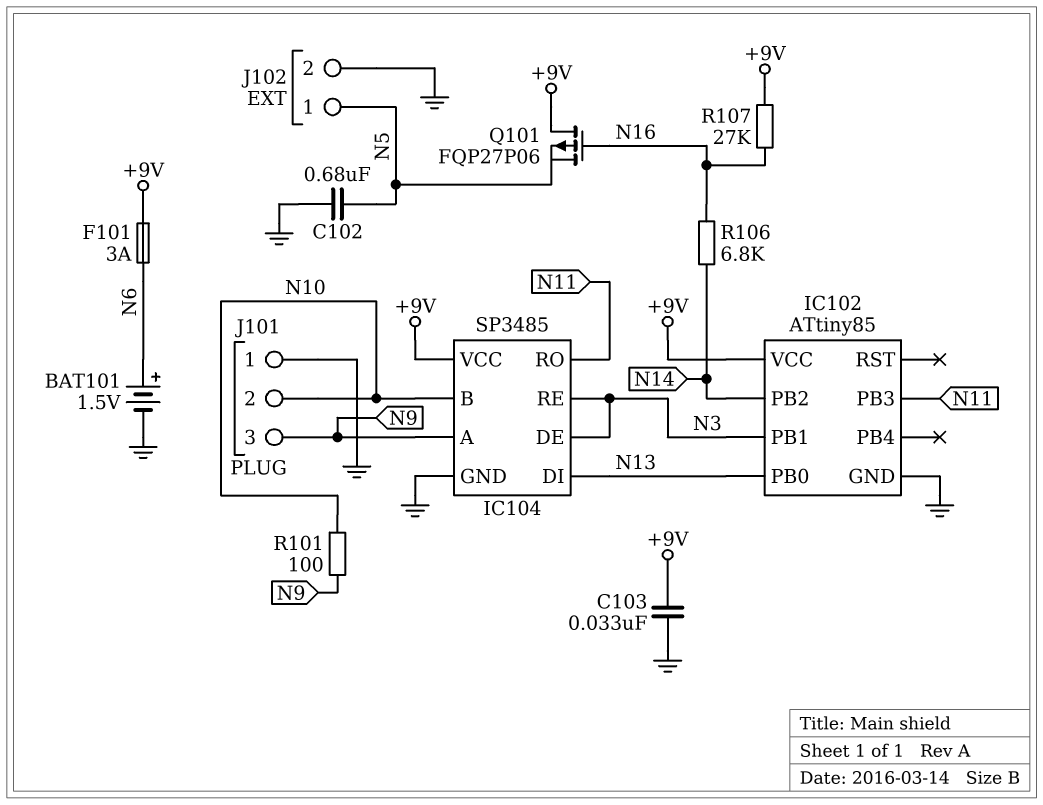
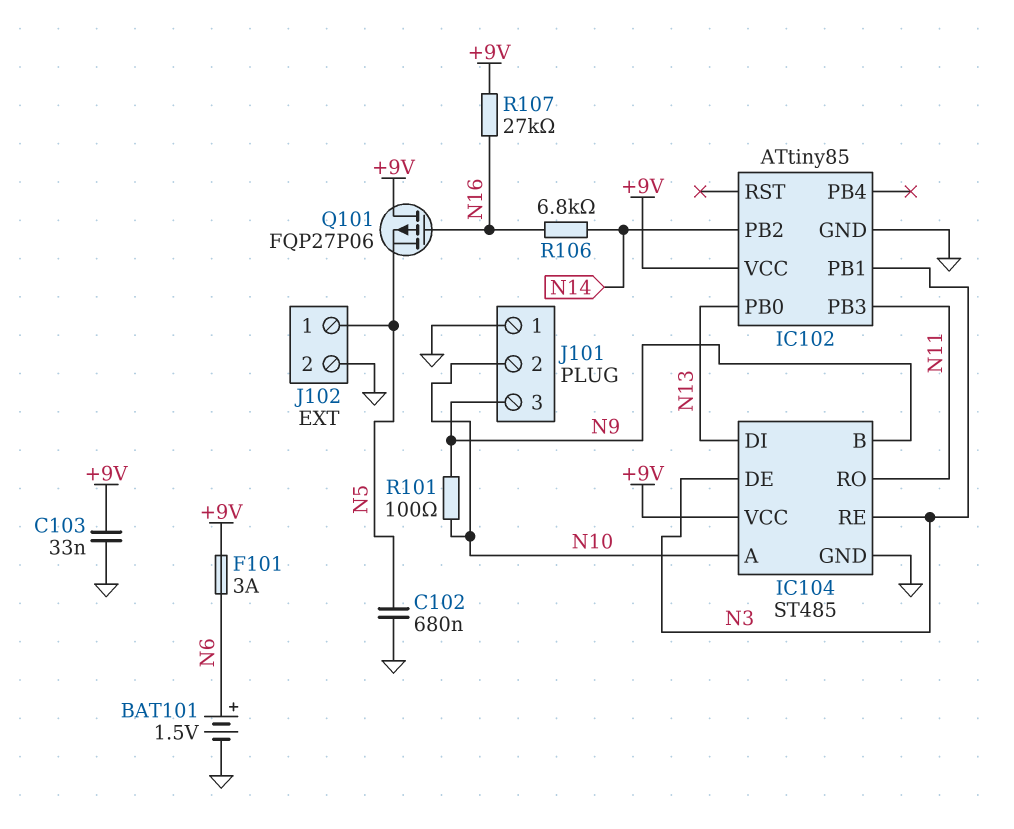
IC104: SP3485 -> ST485
IC104 pin A: N9 -> N10
IC104 pin B: N10 -> N9

